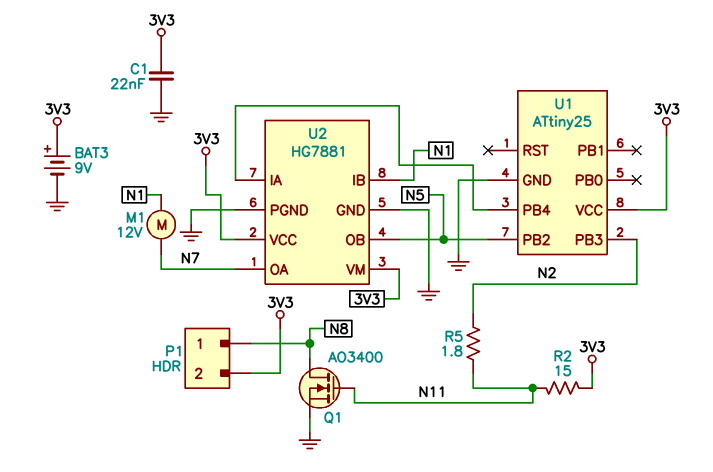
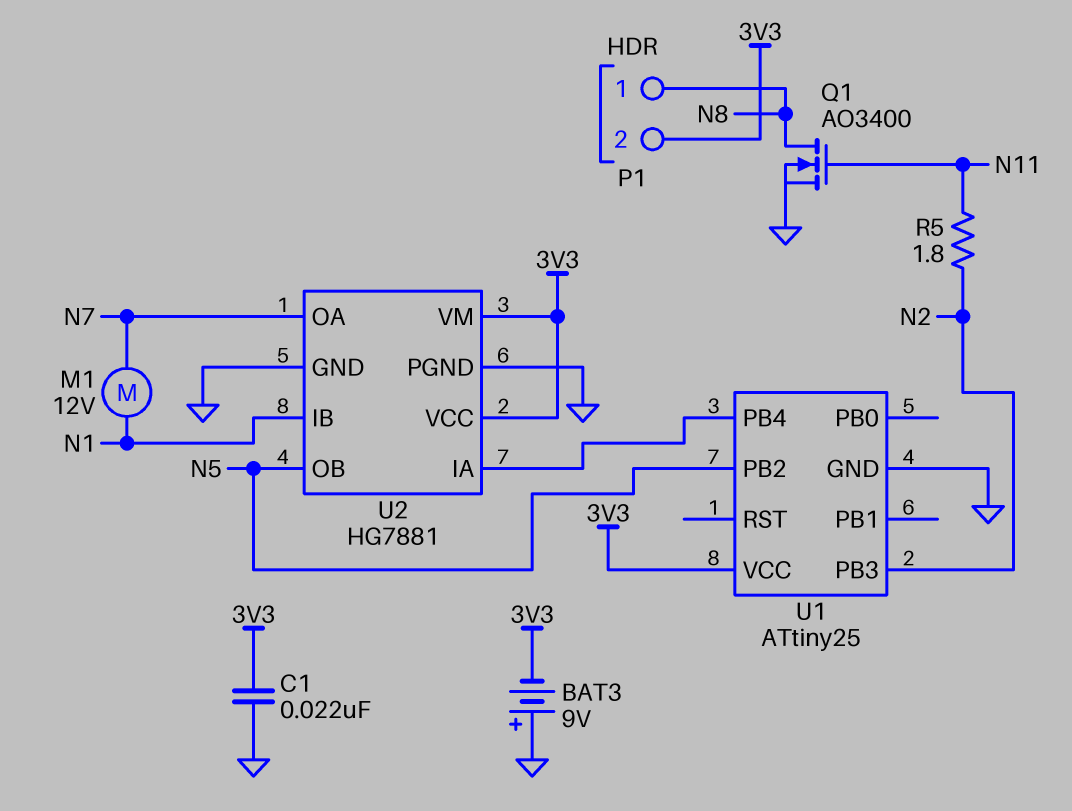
BAT3: 9V (plus 3V3, minus GND) -> 9V (plus GND, minus 3V3)
R2: 15 (3V3, N11) -> none

